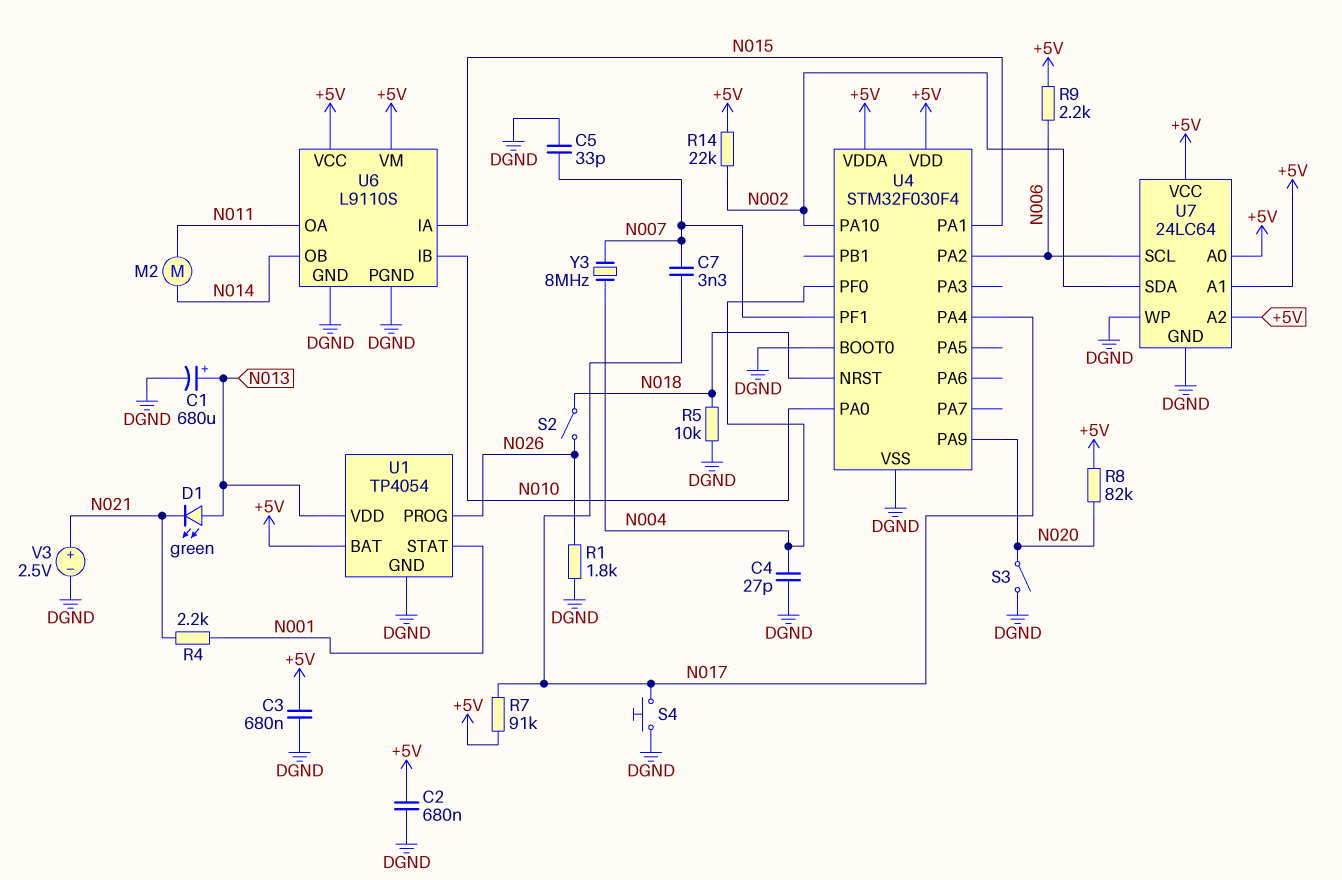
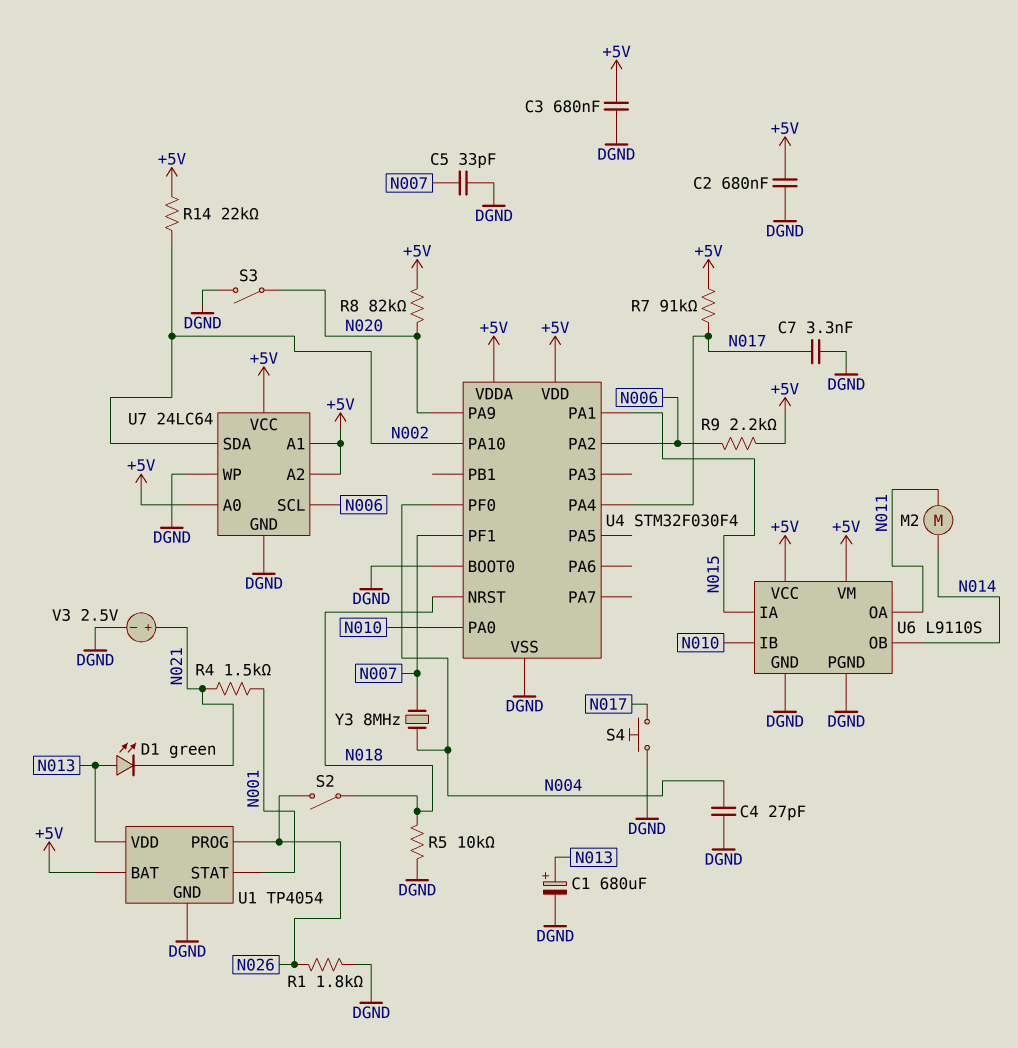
C7: 3.3nF (N007, N017) -> 3.3nF (DGND, N017)
R4: 2.2k (N001, N021) -> 1.5k (N001, N021)

